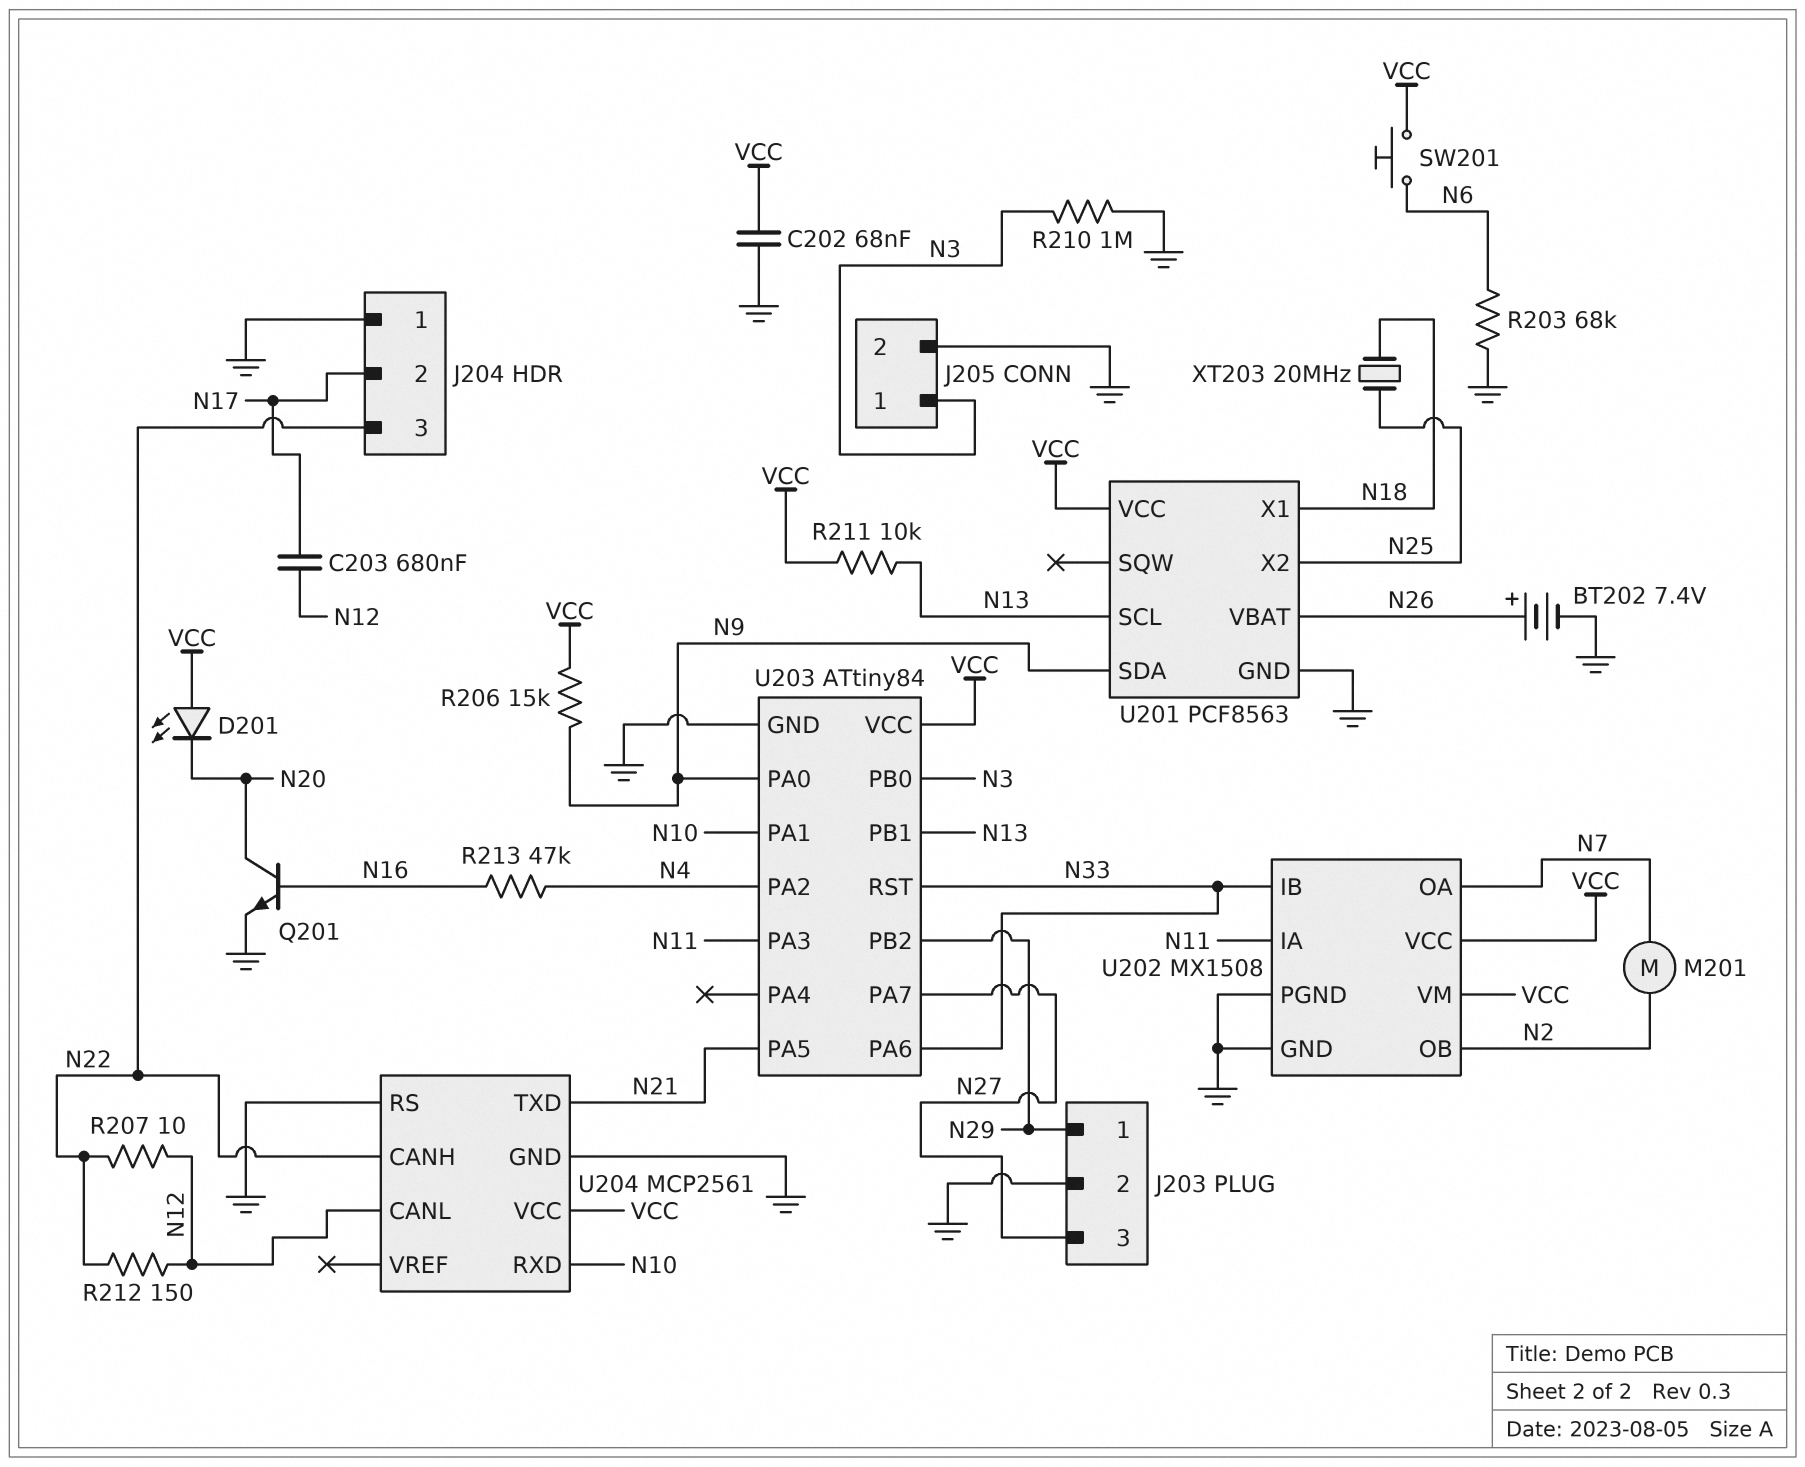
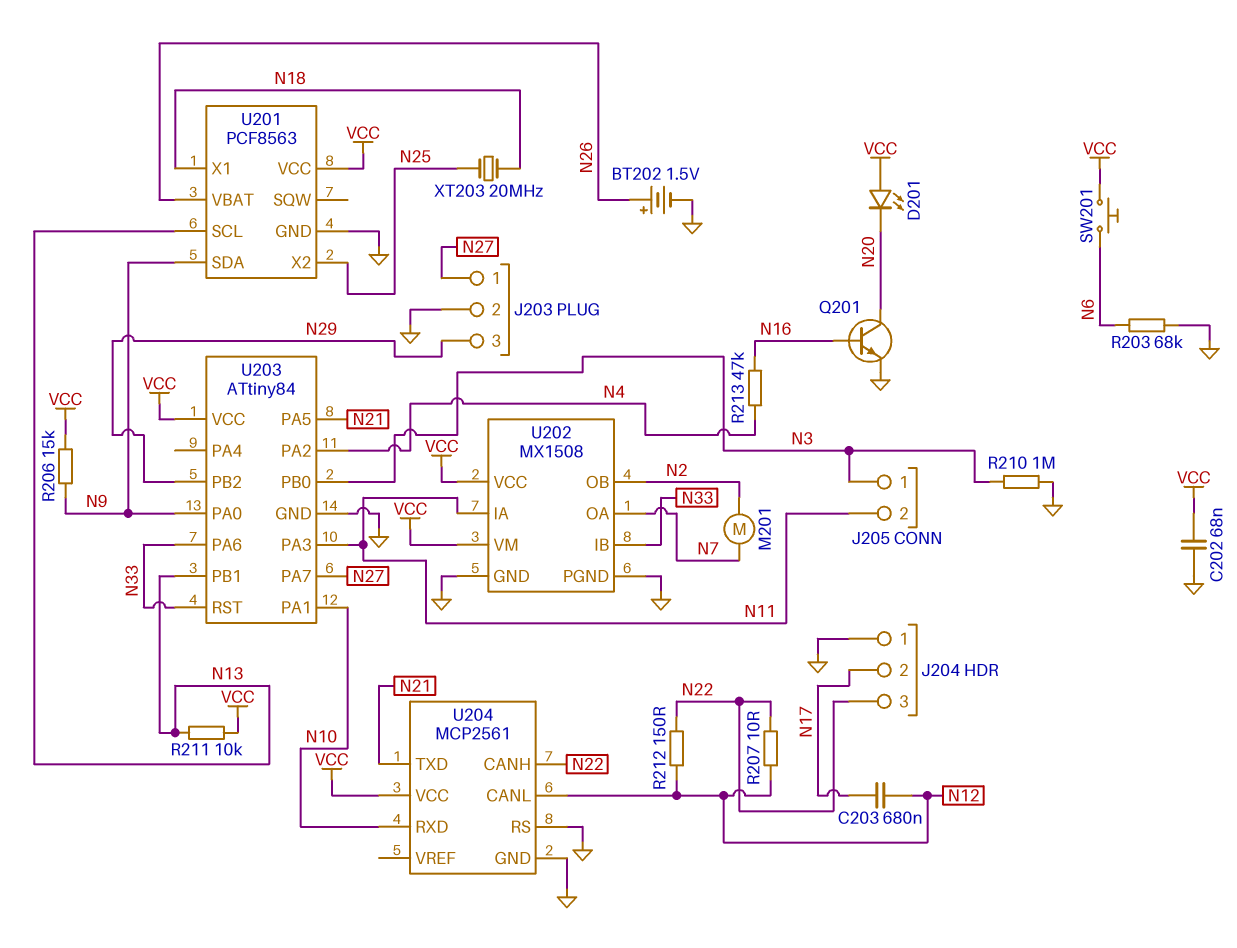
BT202: 7.4V (plus N26, minus GND) -> 1.5V (plus N26, minus GND)
J203 pin 1: N29 -> N27
J203 pin 3: N27 -> N29
J205 pin 2: GND -> N11

